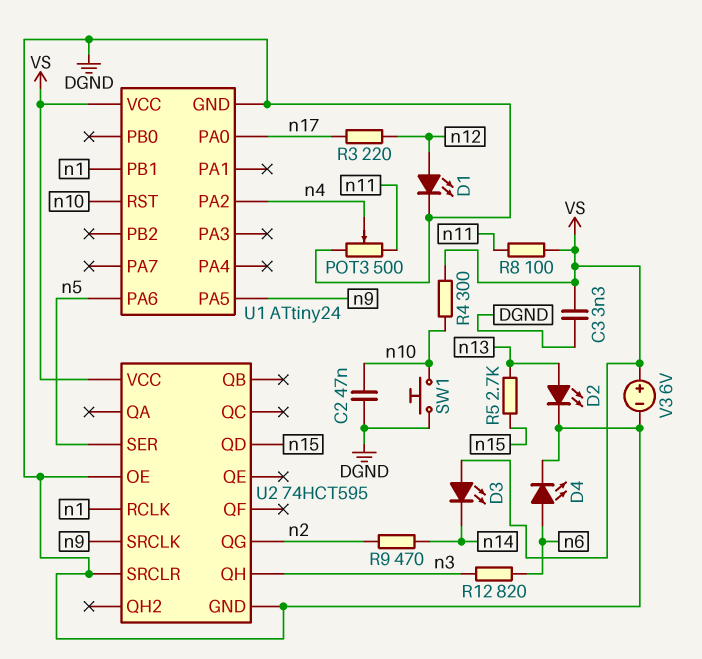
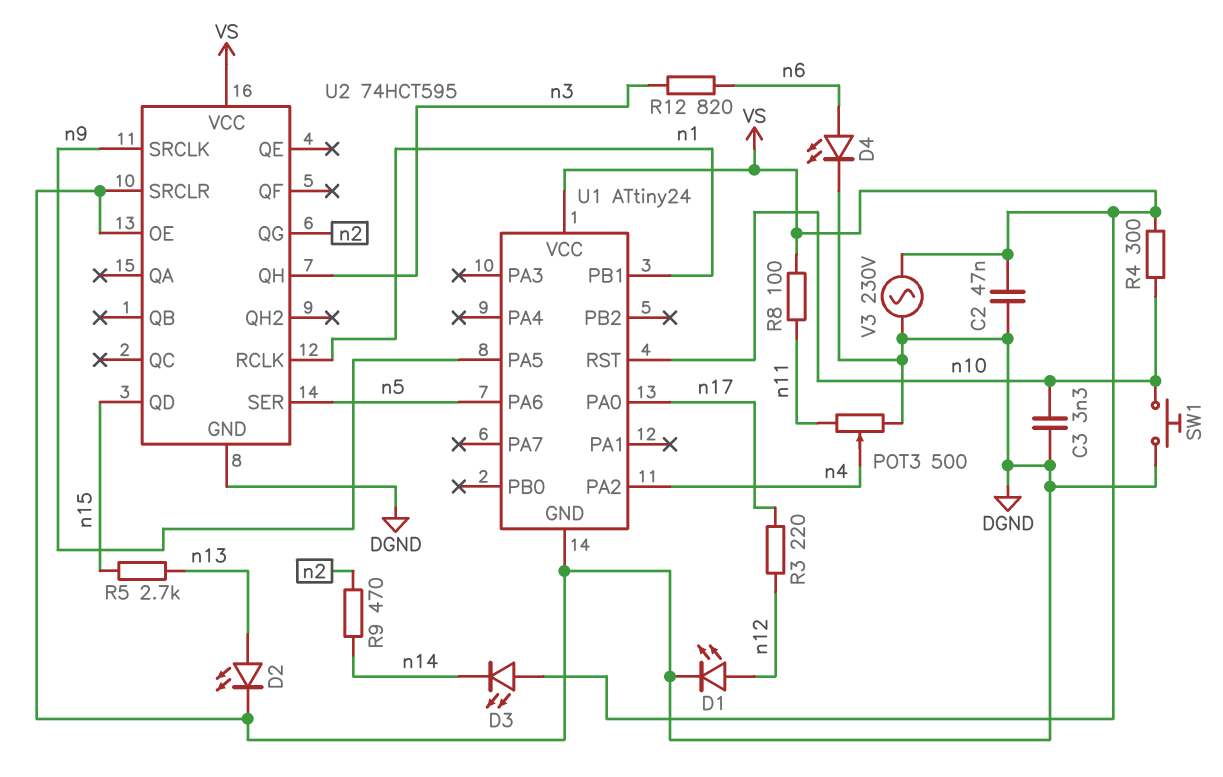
C2: 47nF (DGND, n10) -> 47nF (DGND, VS)
C3: 3.3nF (DGND, VS) -> 3.3nF (DGND, n10)
V3: 6V (plus VS, minus DGND) -> AC 230V (DGND, VS)

